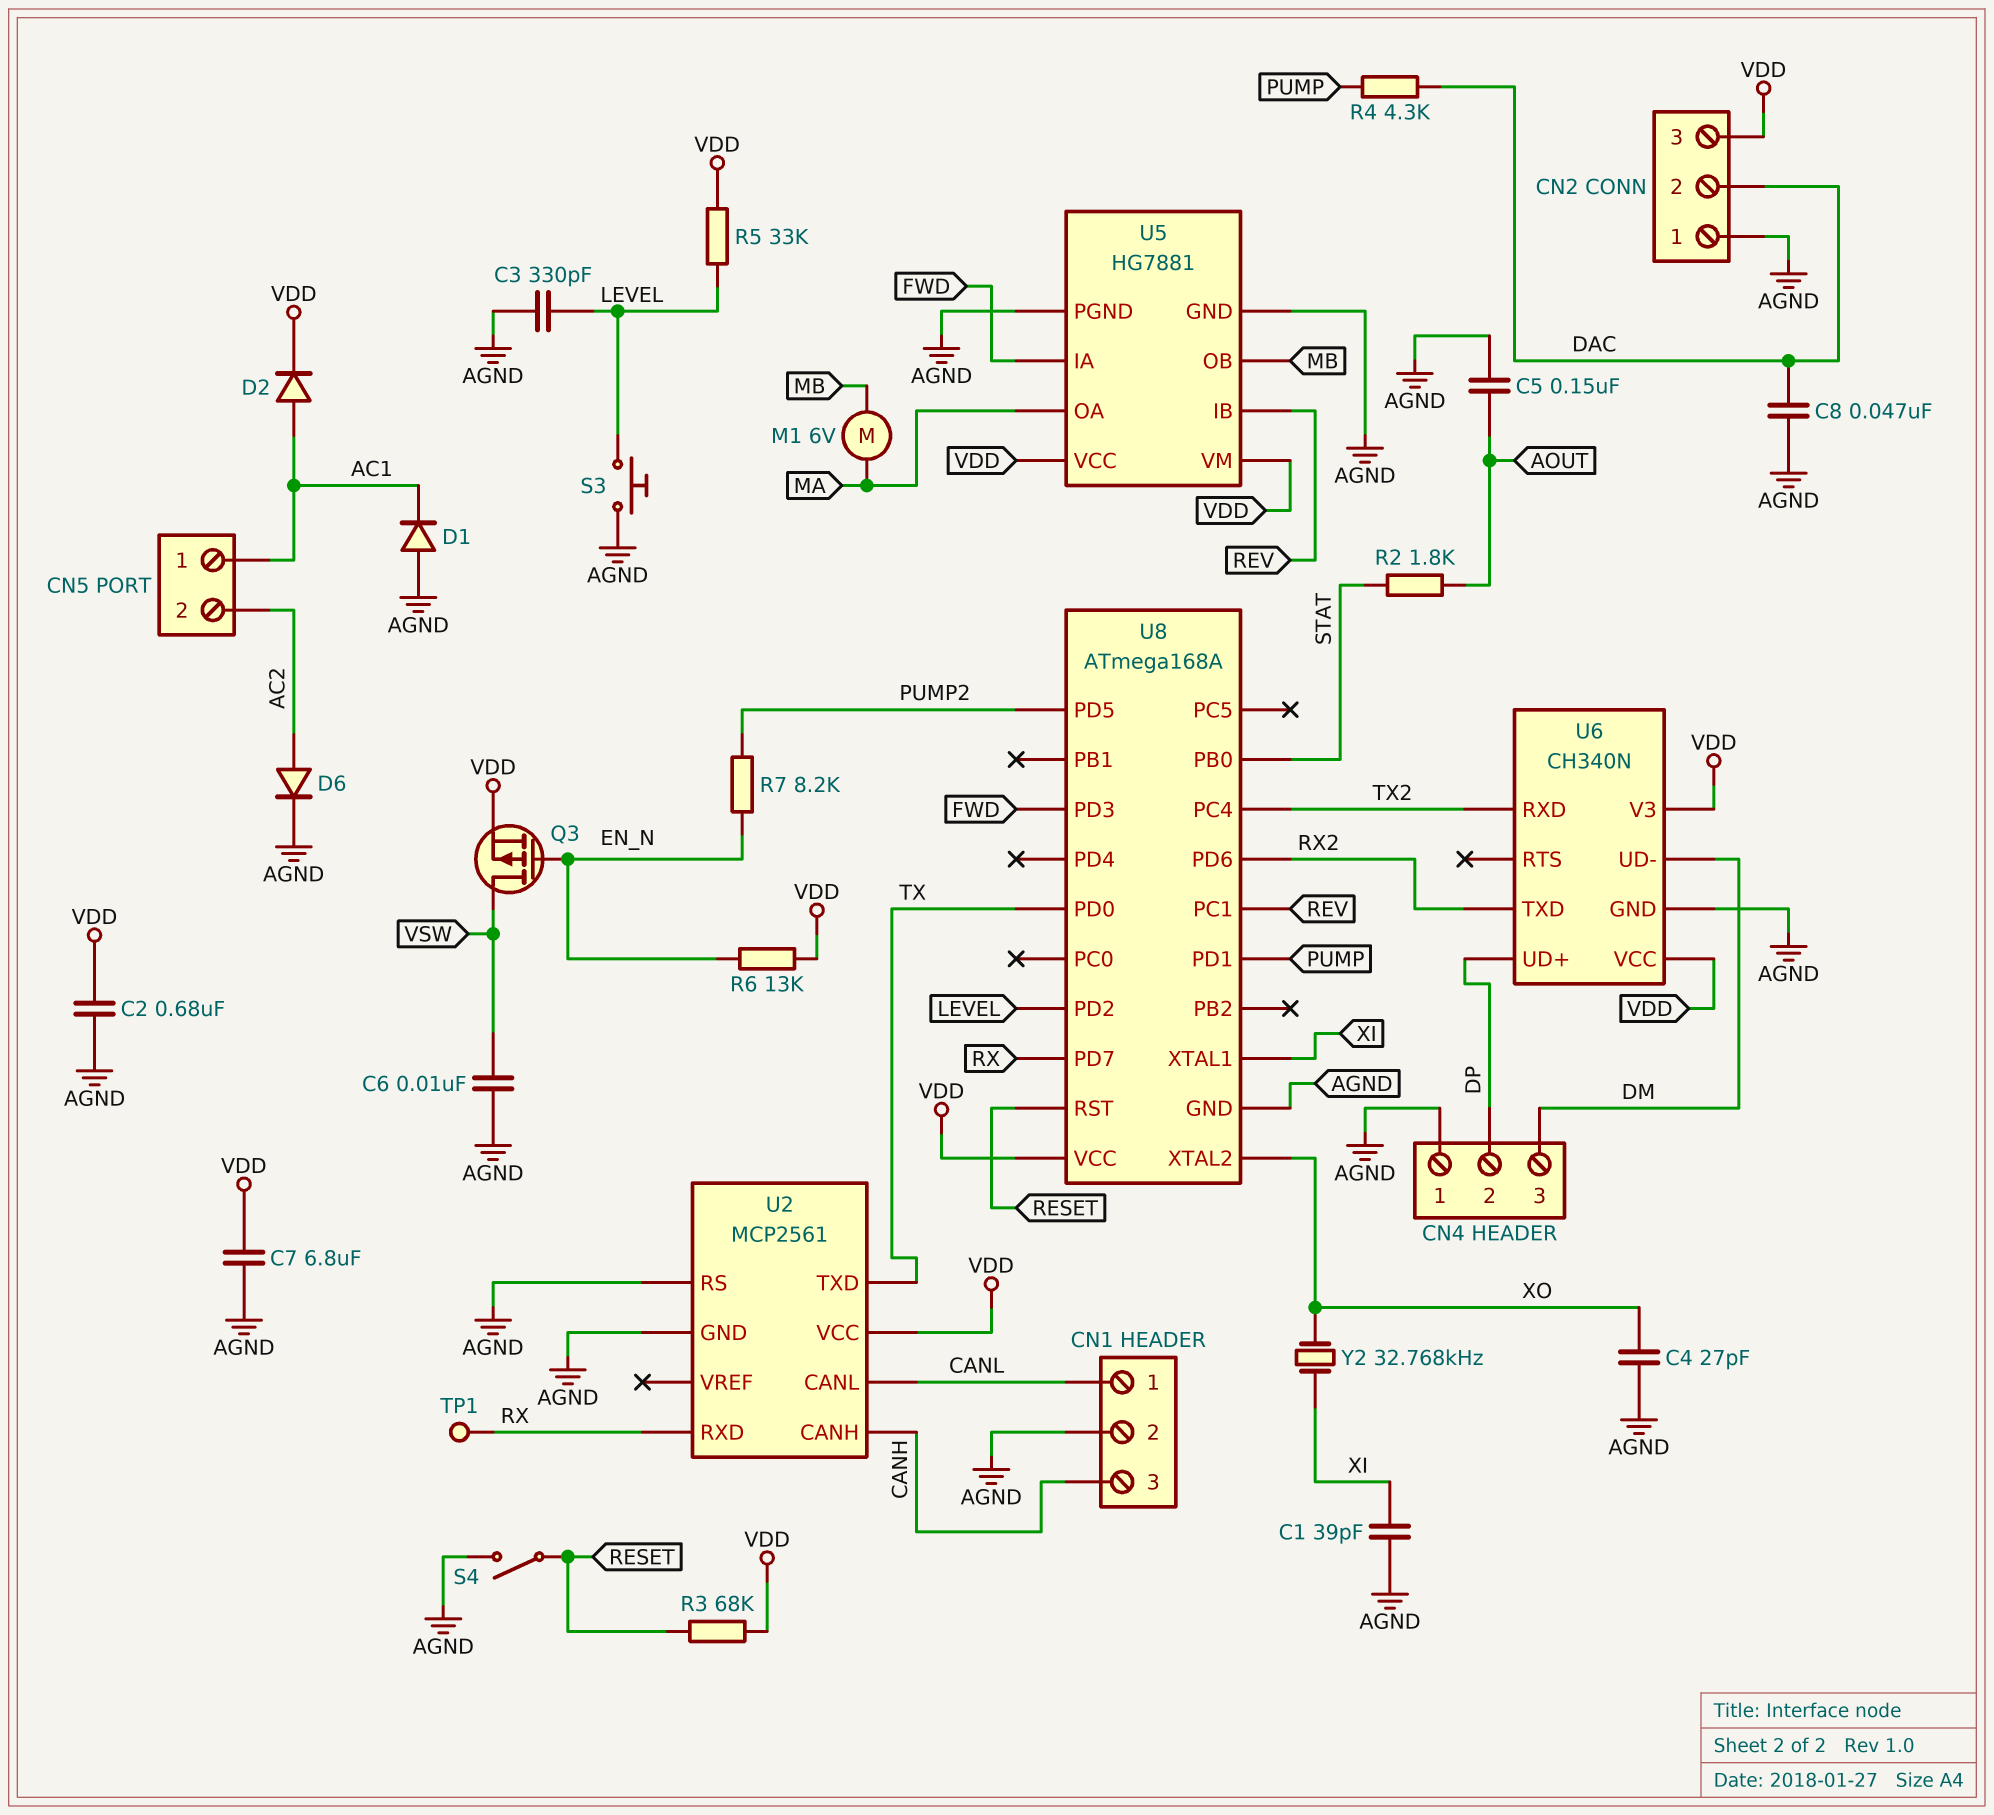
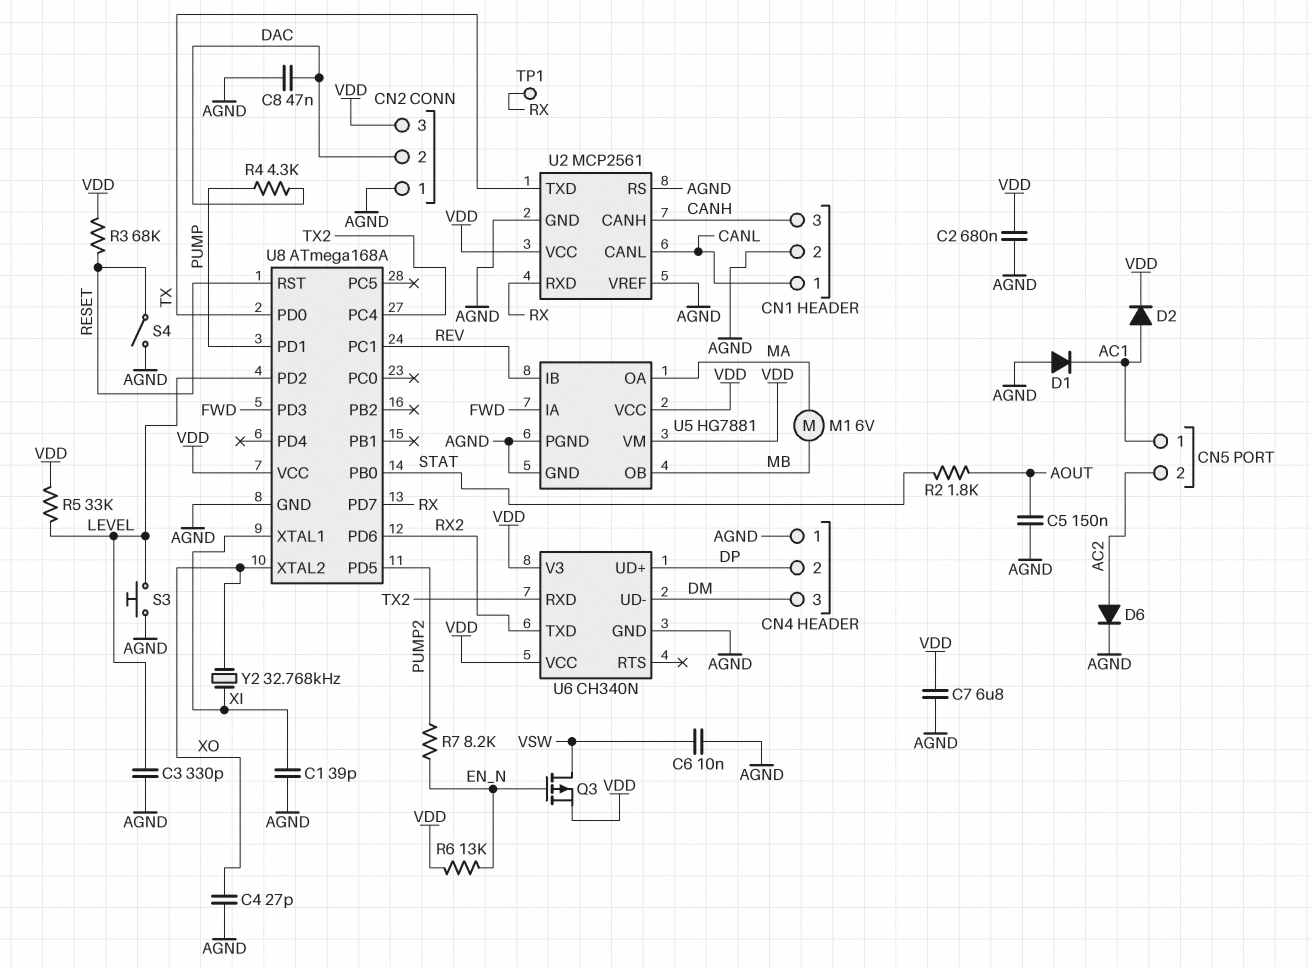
U2 pin VREF: none -> AGND

